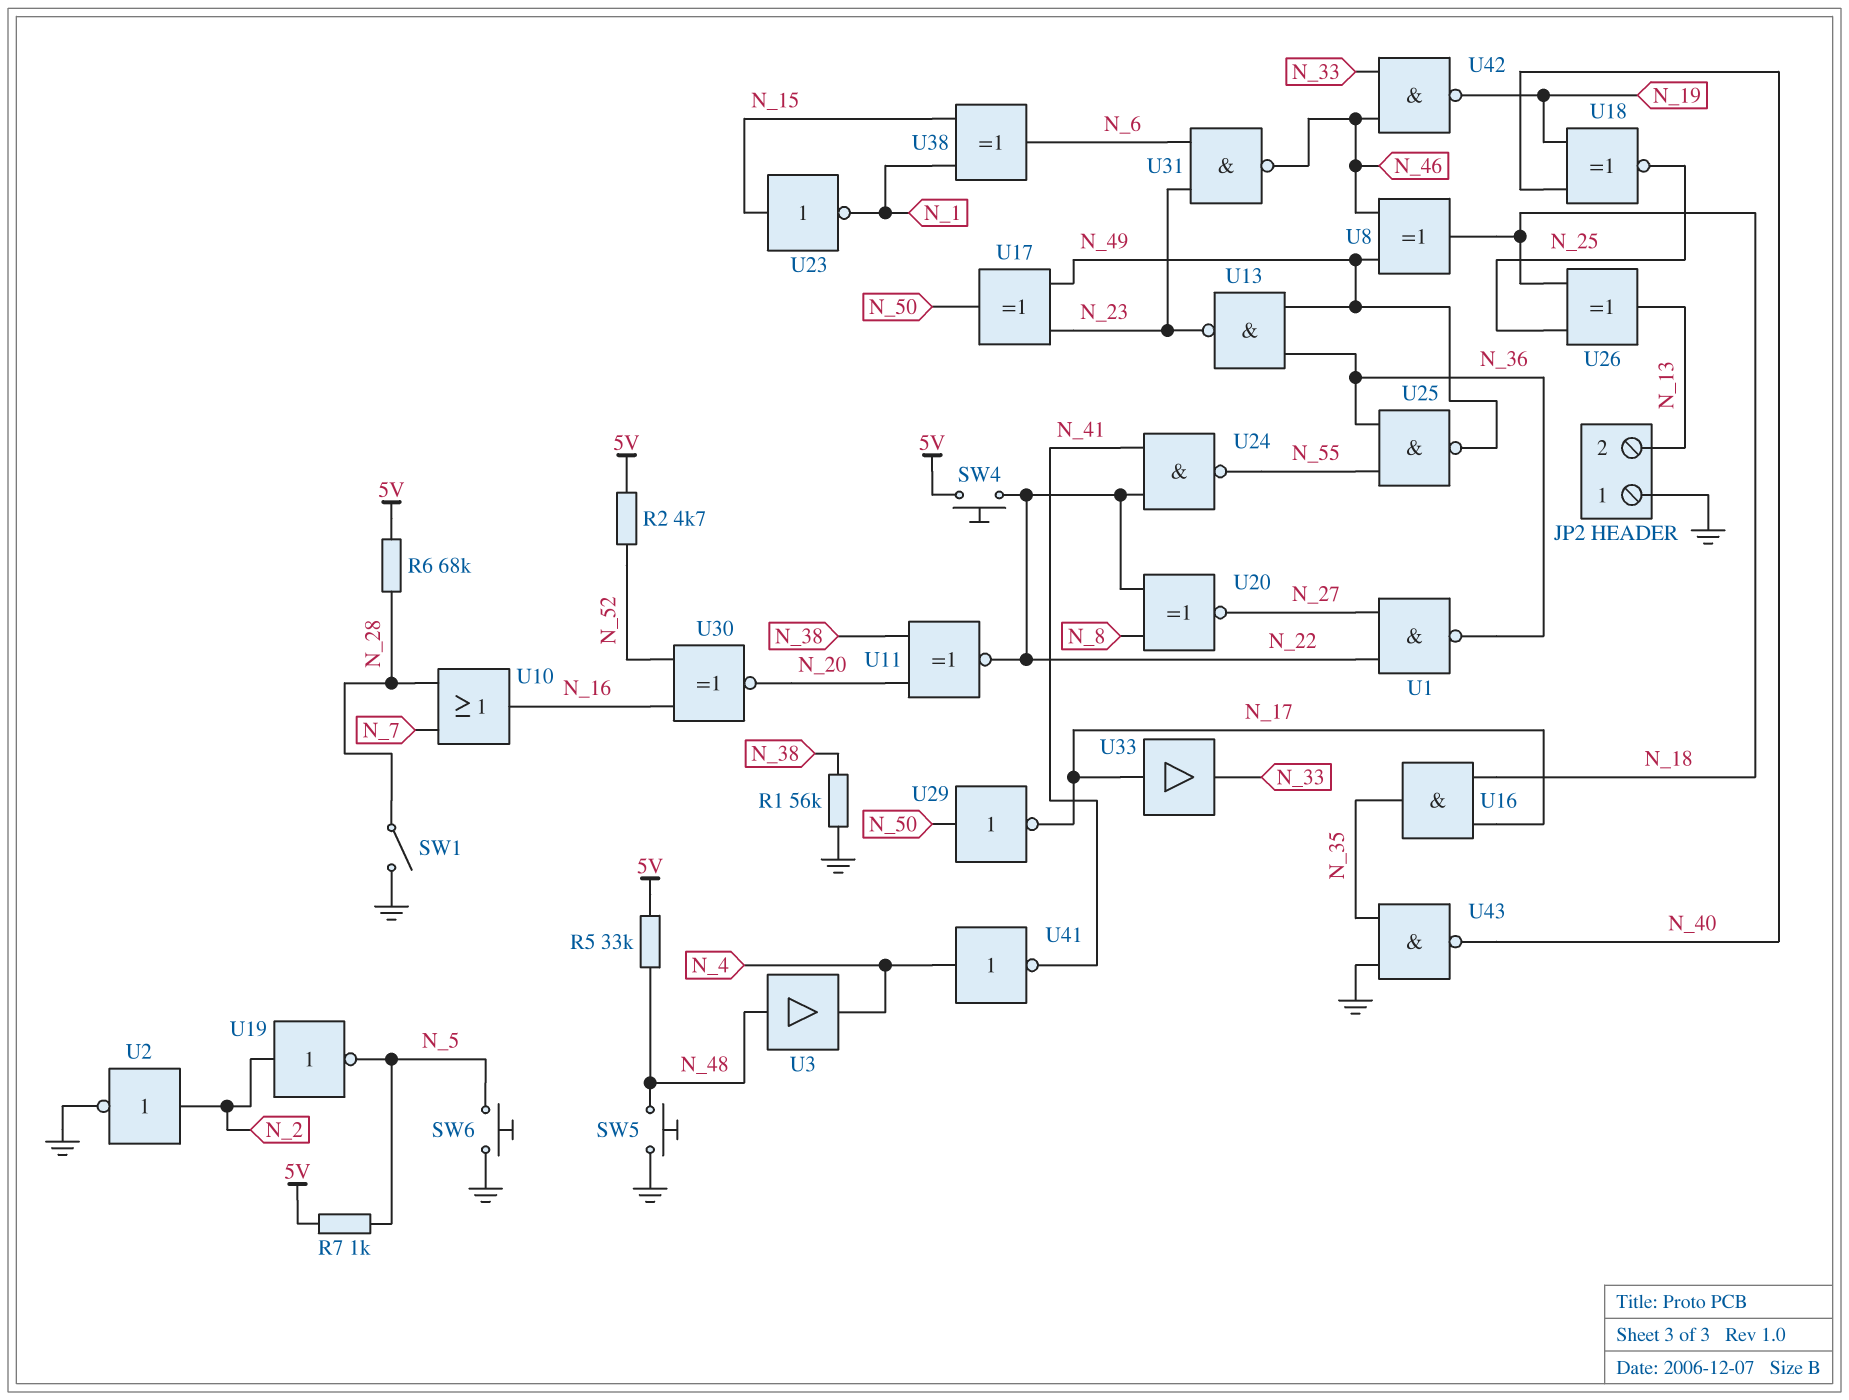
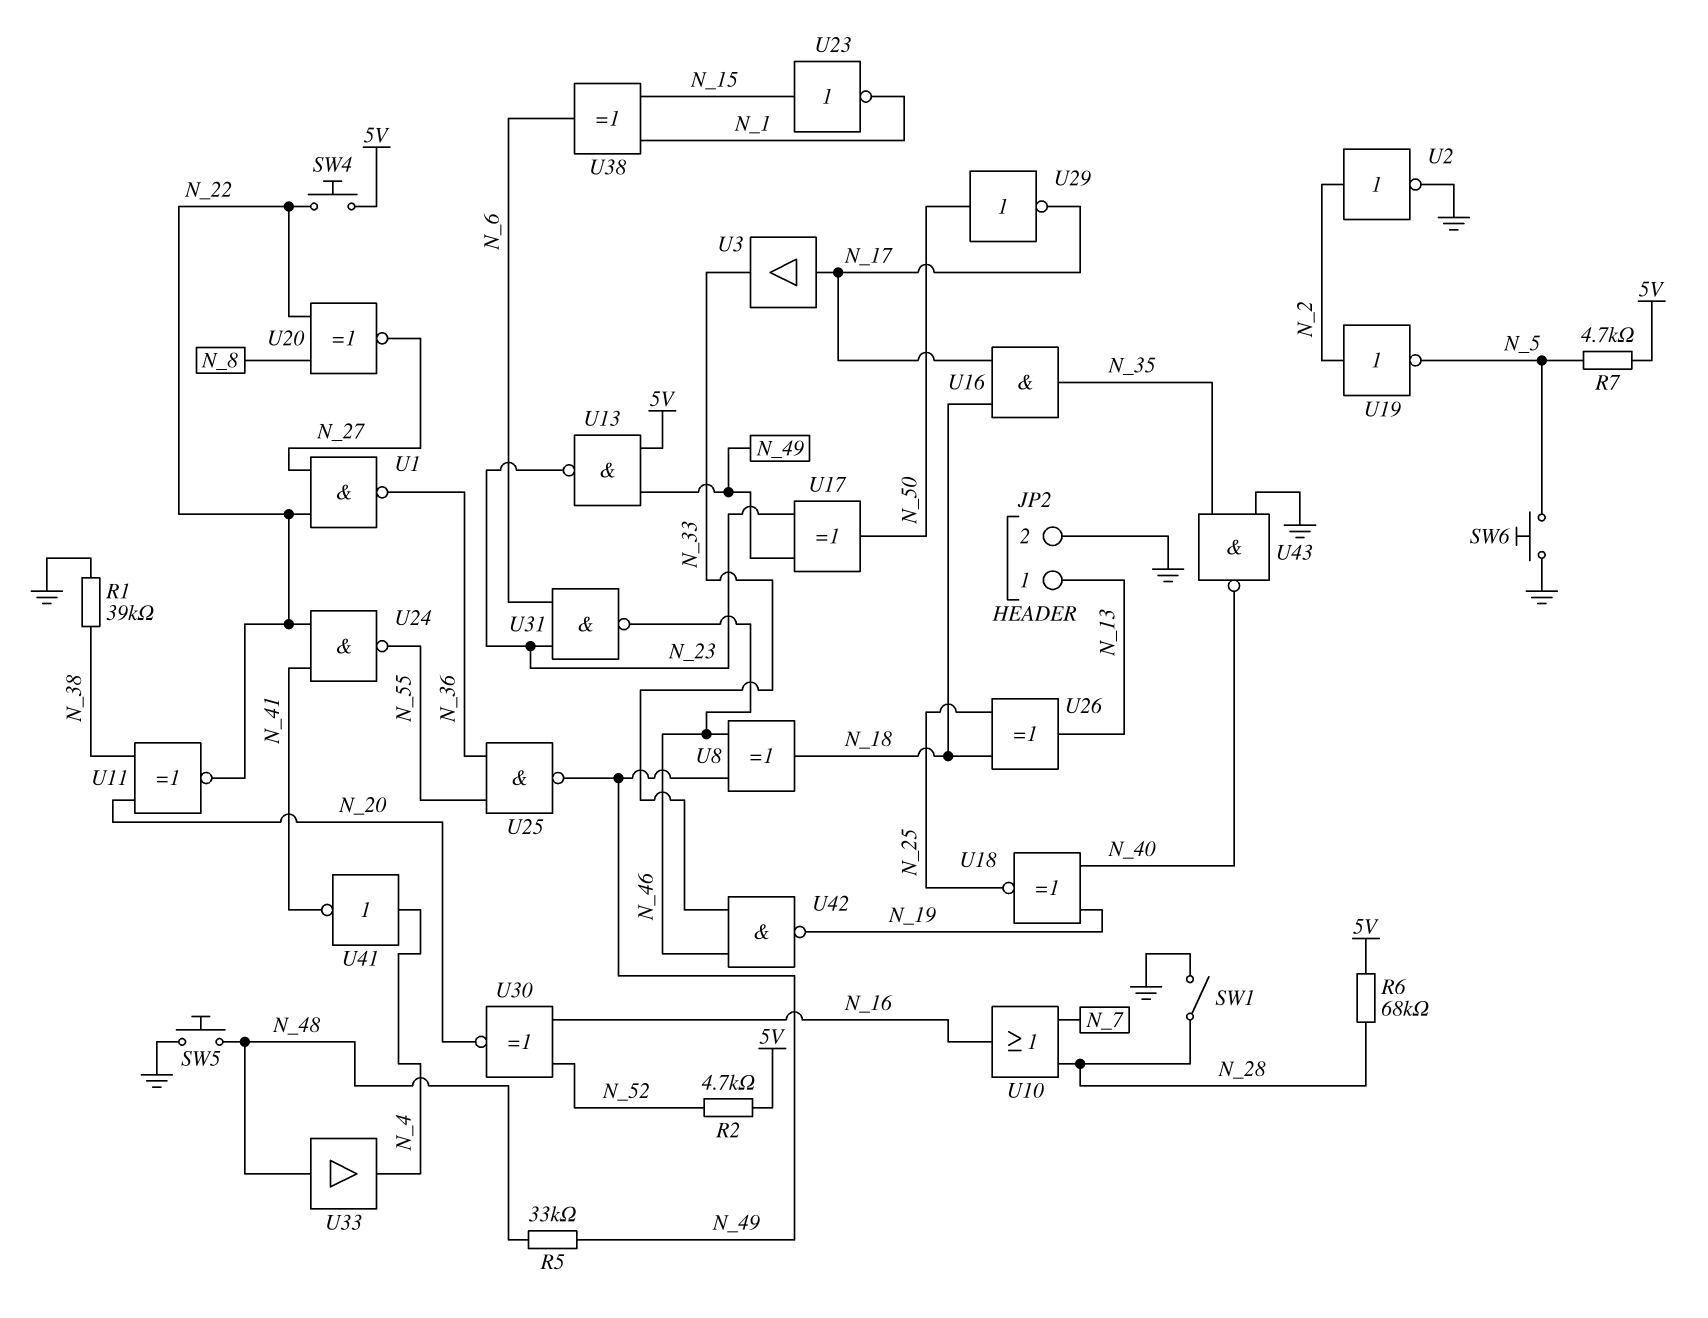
JP2 pin 1: GND -> N_13
JP2 pin 2: N_13 -> GND
R1: 56k (GND, N_38) -> 39k (GND, N_38)
R5: 33k (5V, N_48) -> 33k (N_48, N_49)
R7: 1k (5V, N_5) -> 4.7k (5V, N_5)
U3: buffer (in N_48, out N_4) -> buffer (in N_17, out N_33)
U13: NAND (in N_36, in N_49, out N_23) -> NAND (in 5V, in N_49, out N_23)
U33: buffer (in N_17, out N_33) -> buffer (in N_48, out N_4)

